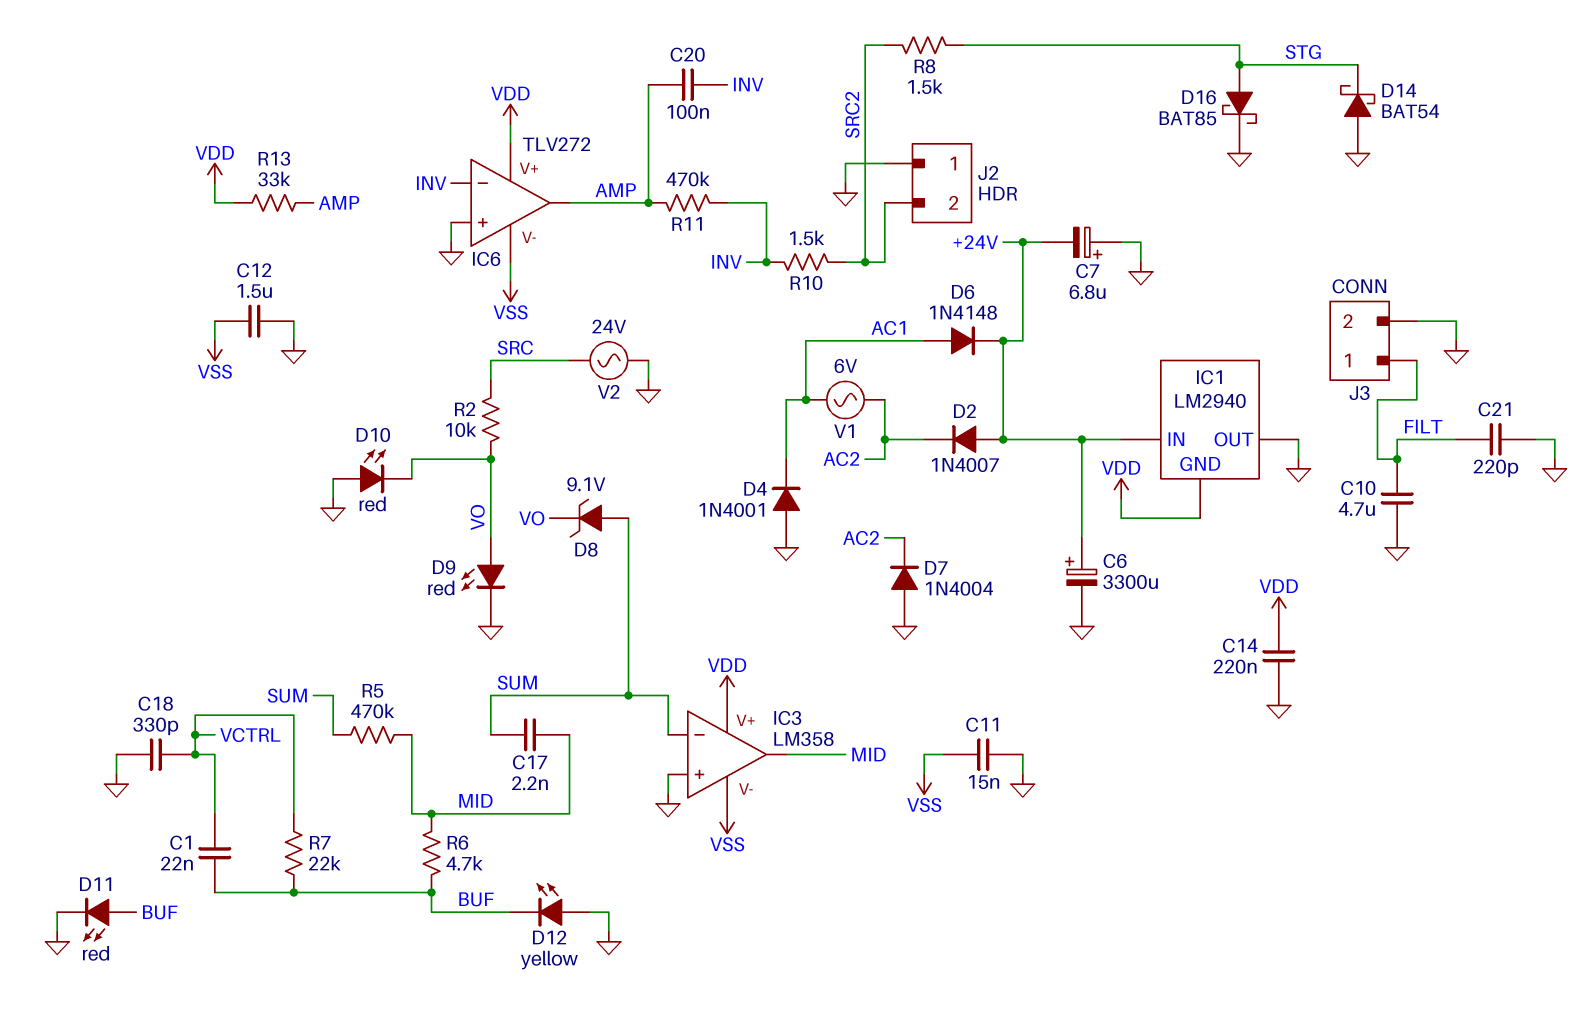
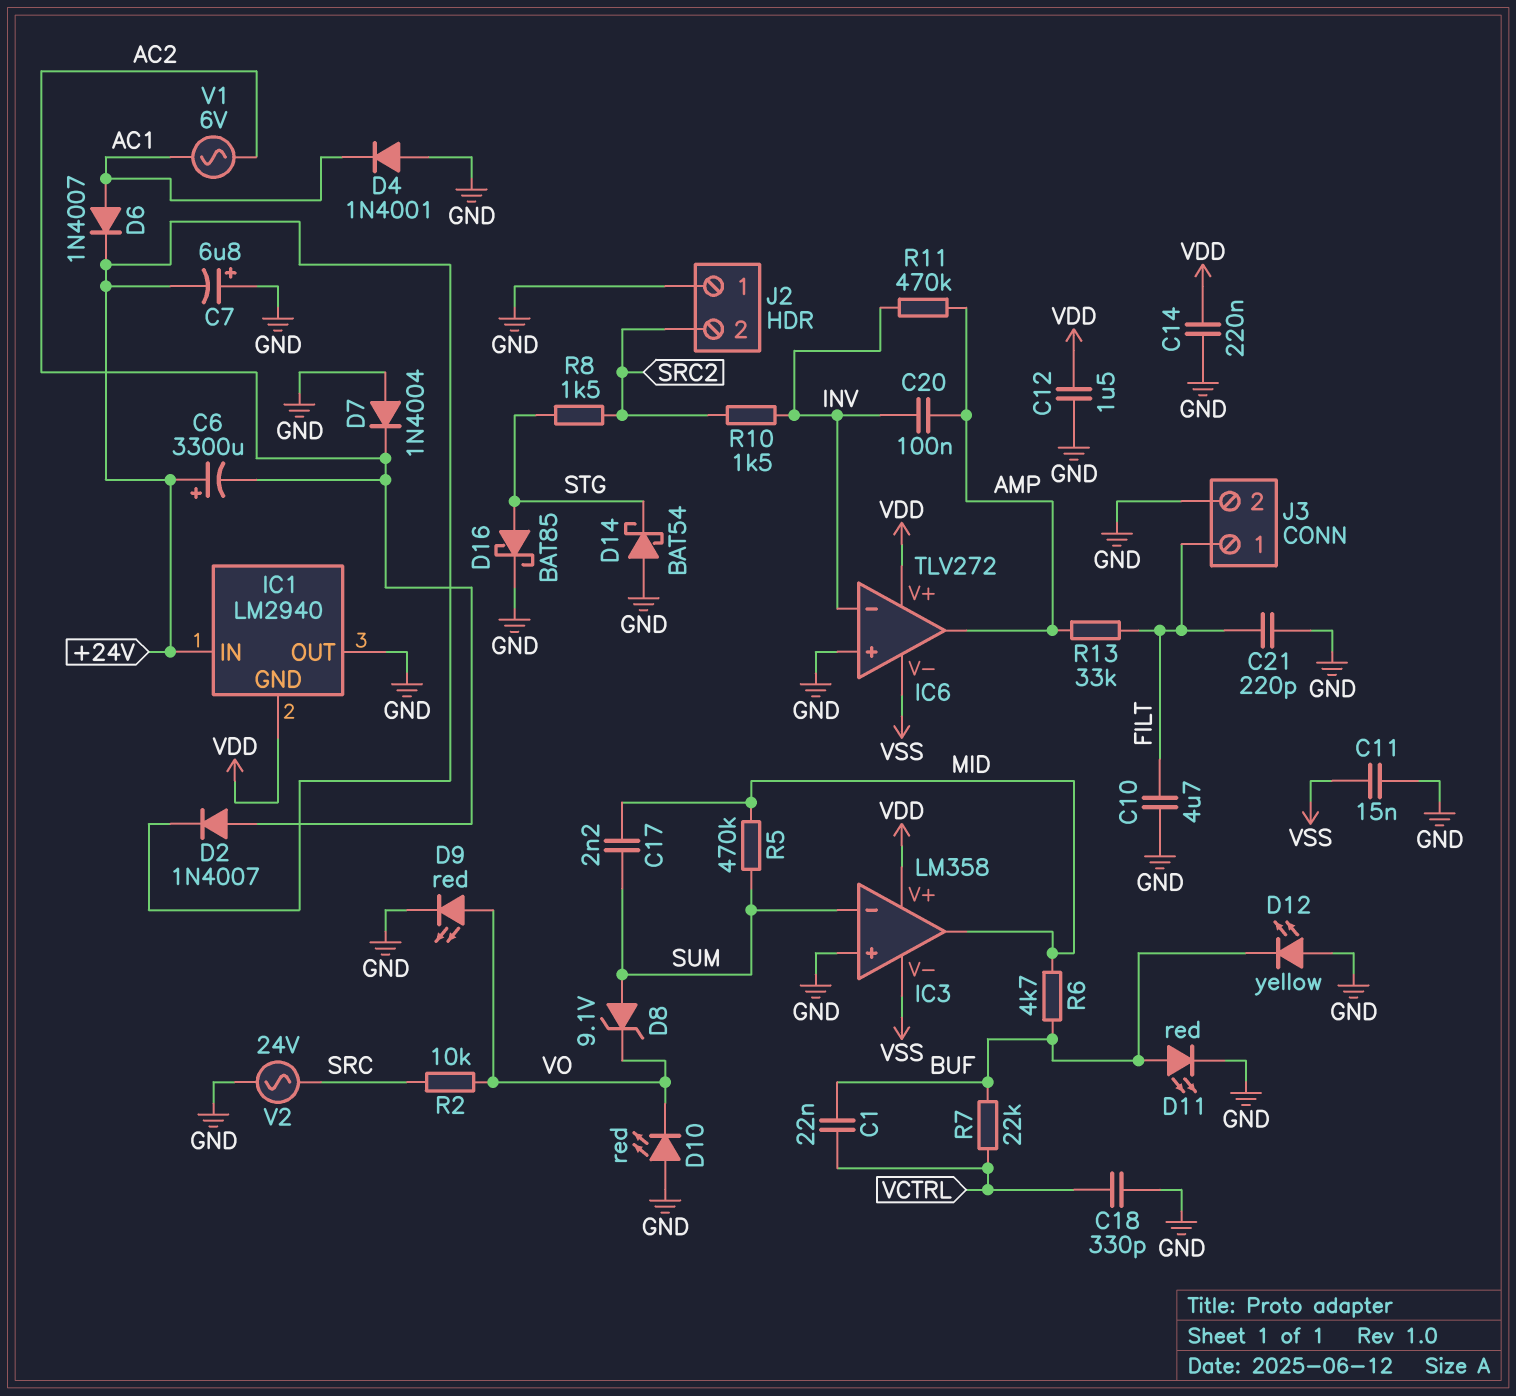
C6: 3300uF (plus +24V, minus GND) -> 3300uF (plus +24V, minus AC2)
C12: 1.5uF (GND, VSS) -> 1.5uF (GND, VDD)
D2: diode 1N4007 (A +24V, K AC2) -> diode 1N4007 (A AC2, K +24V)
D6: diode 1N4148 (A AC1, K +24V) -> diode 1N4007 (A AC1, K +24V)
R13: 33k (AMP, VDD) -> 33k (AMP, FILT)

